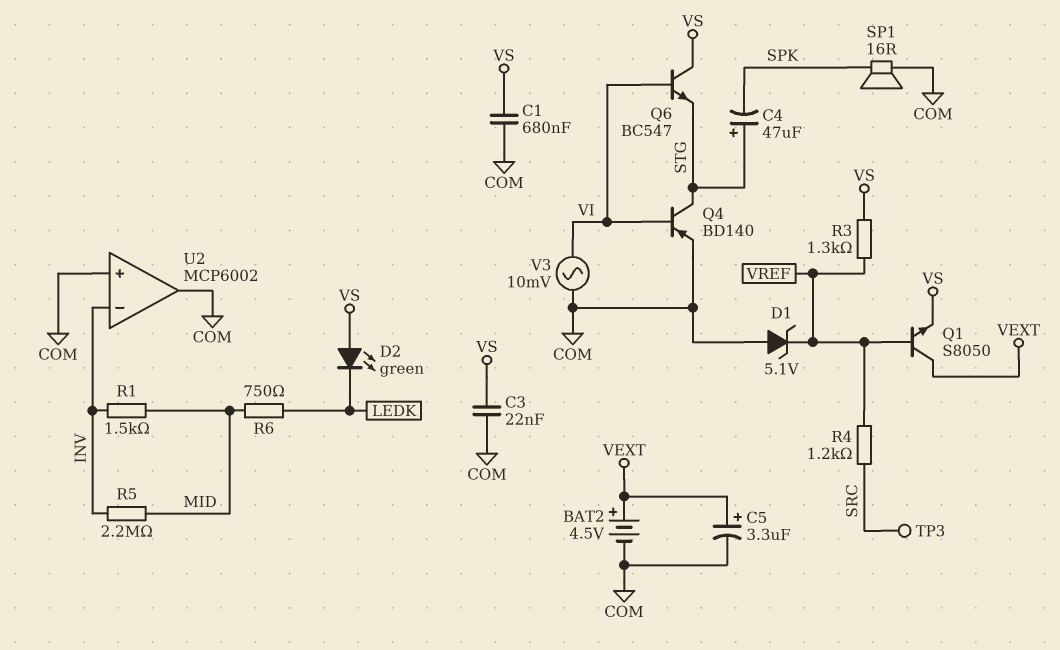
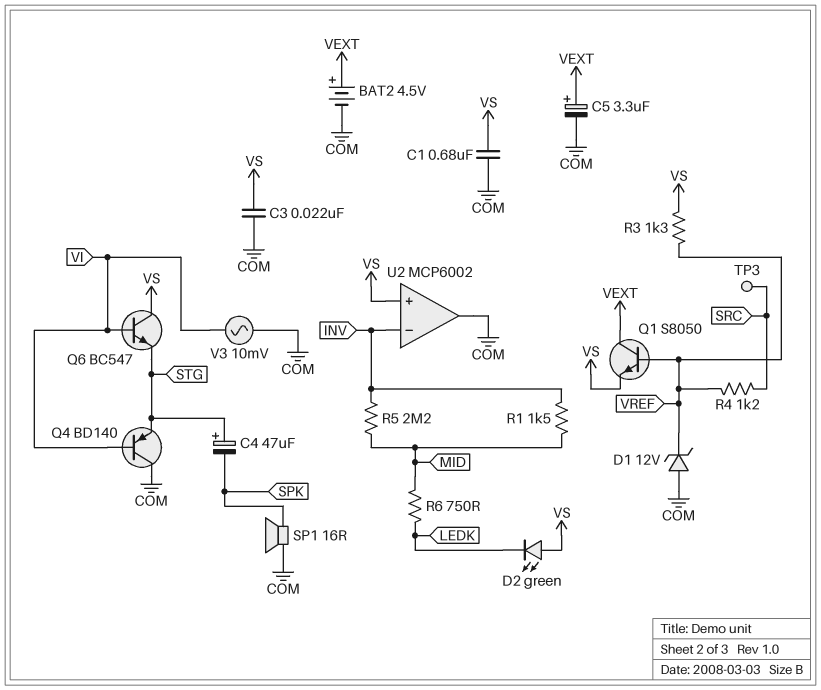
D1: zener 5.1V (A COM, K VREF) -> zener 12V (A COM, K VREF)
Q4: PNP BD140 (B VI, C STG, E COM) -> PNP BD140 (B VI, C COM, E STG)
U2 pin in+: COM -> VS

